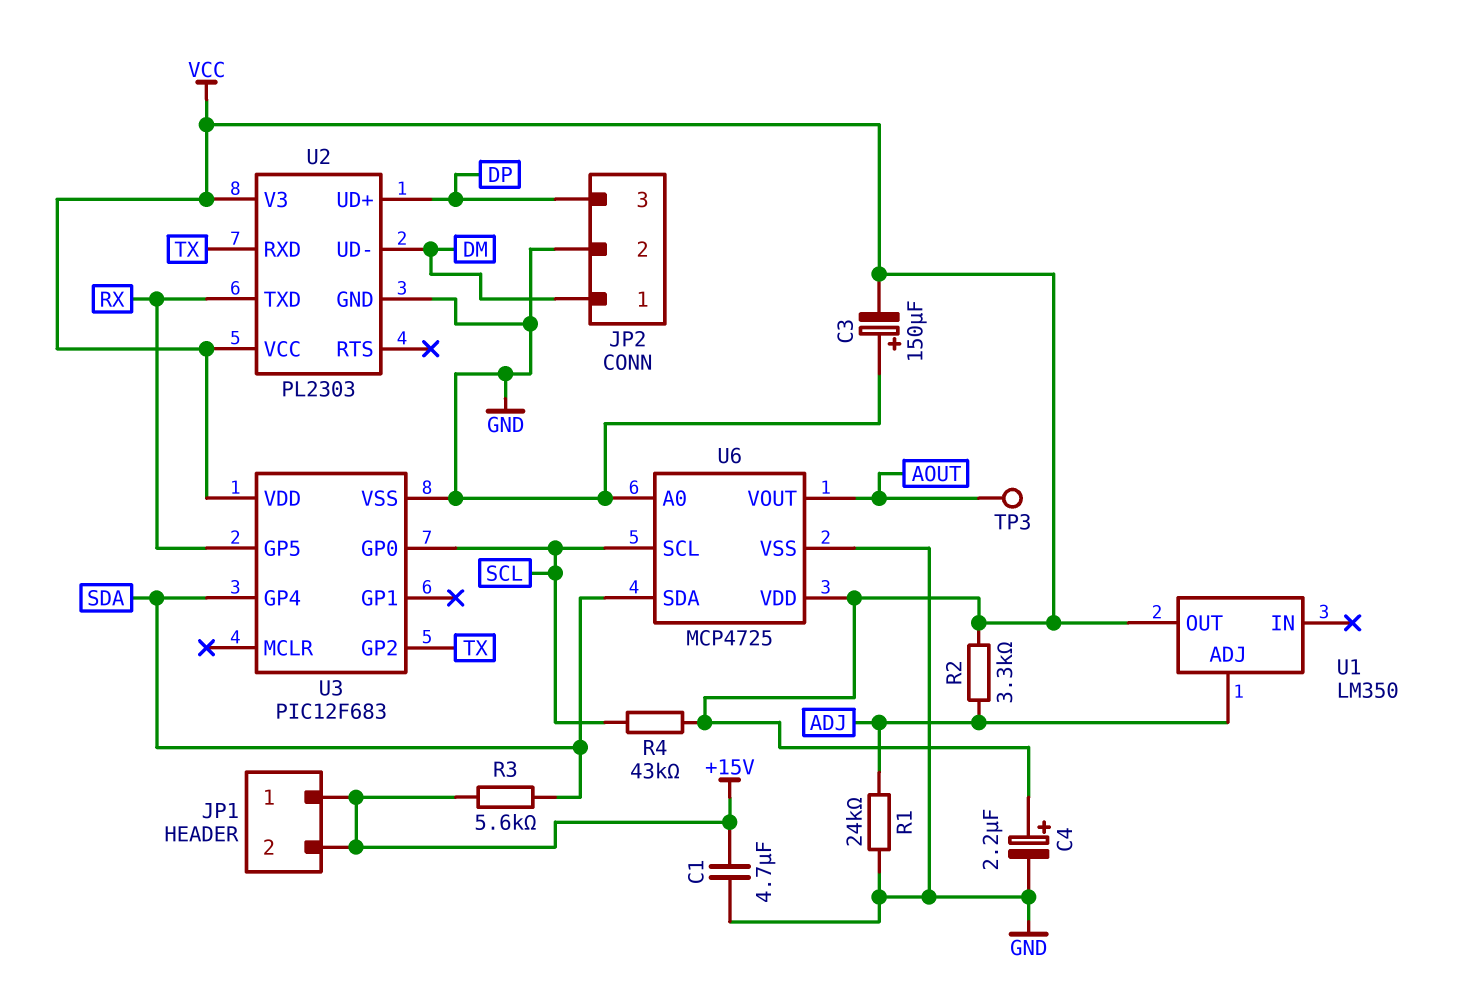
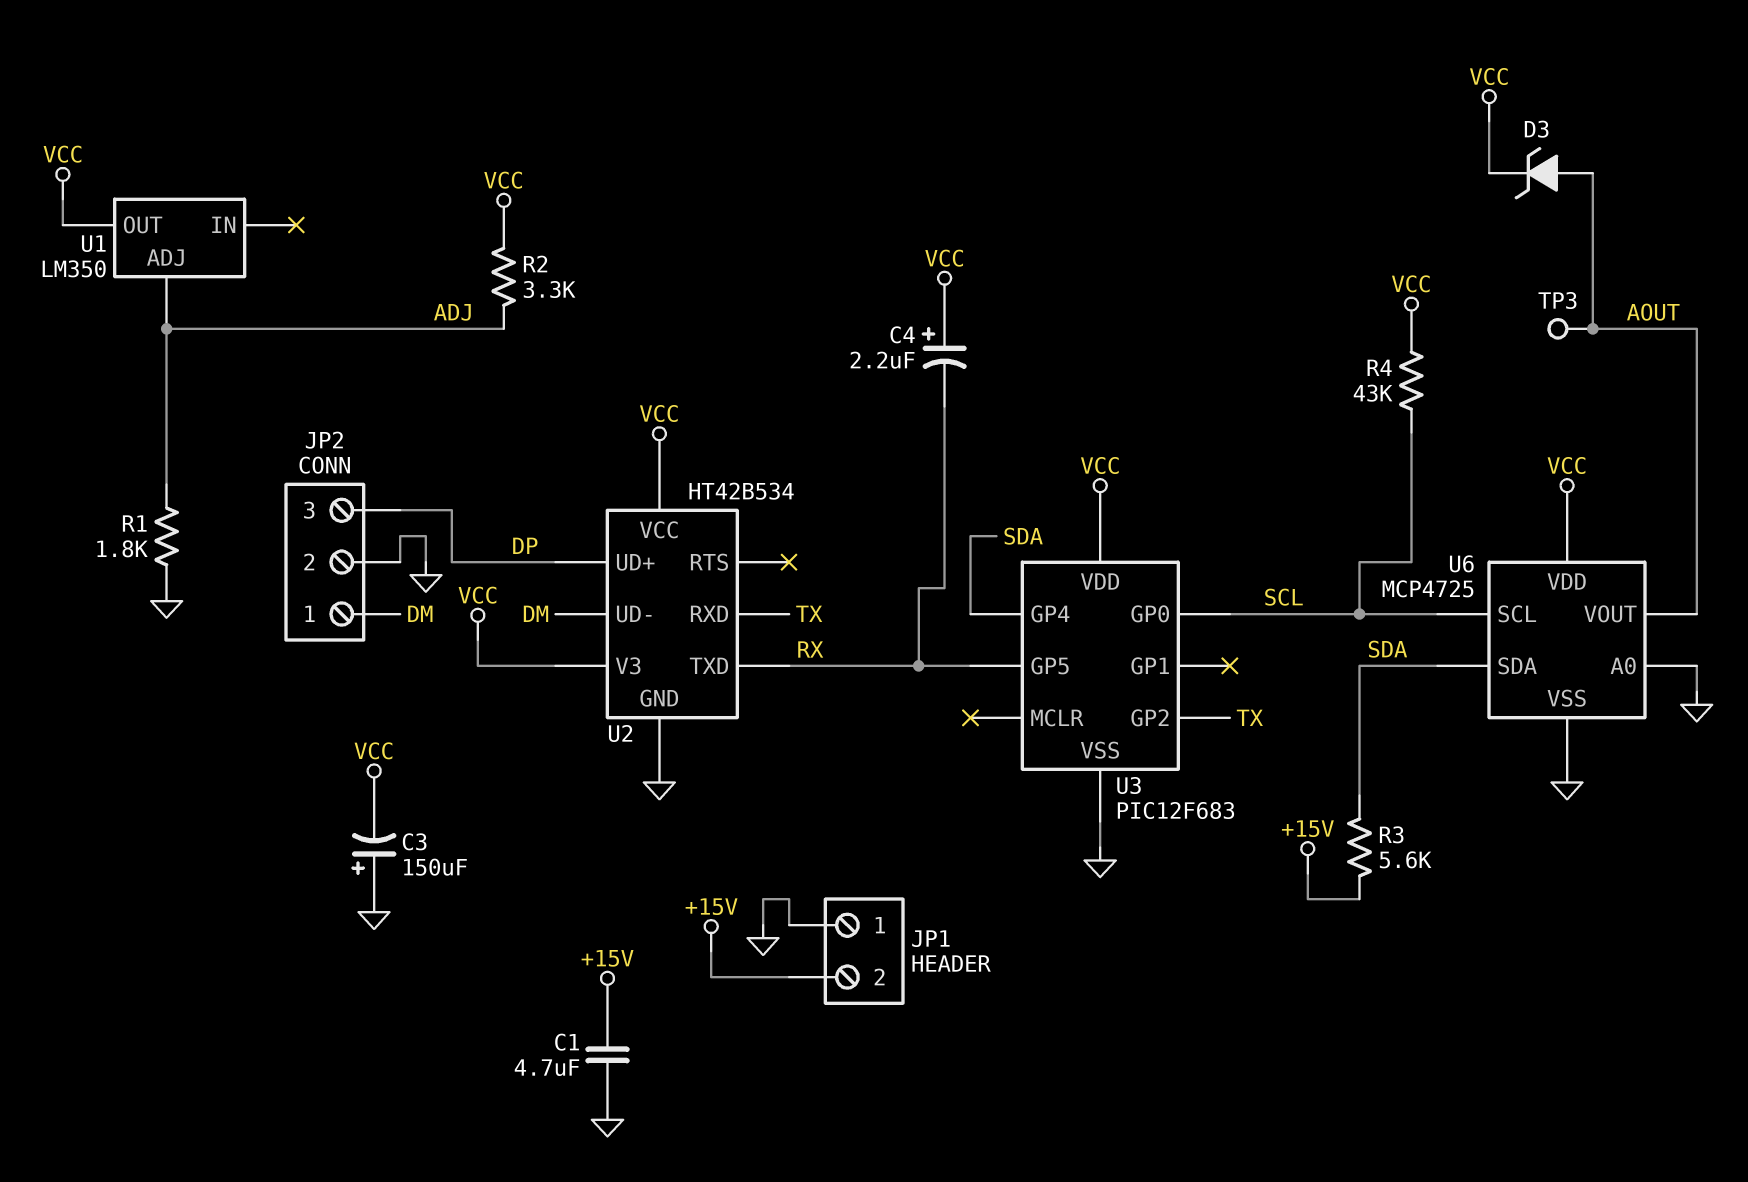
C4: 2.2uF (plus VCC, minus GND) -> 2.2uF (plus VCC, minus RX)
D3: none -> zener (A AOUT, K VCC)
JP1 pin 1: +15V -> GND
R1: 24k (ADJ, GND) -> 1.8k (ADJ, GND)
U2: PL2303 -> HT42B534

